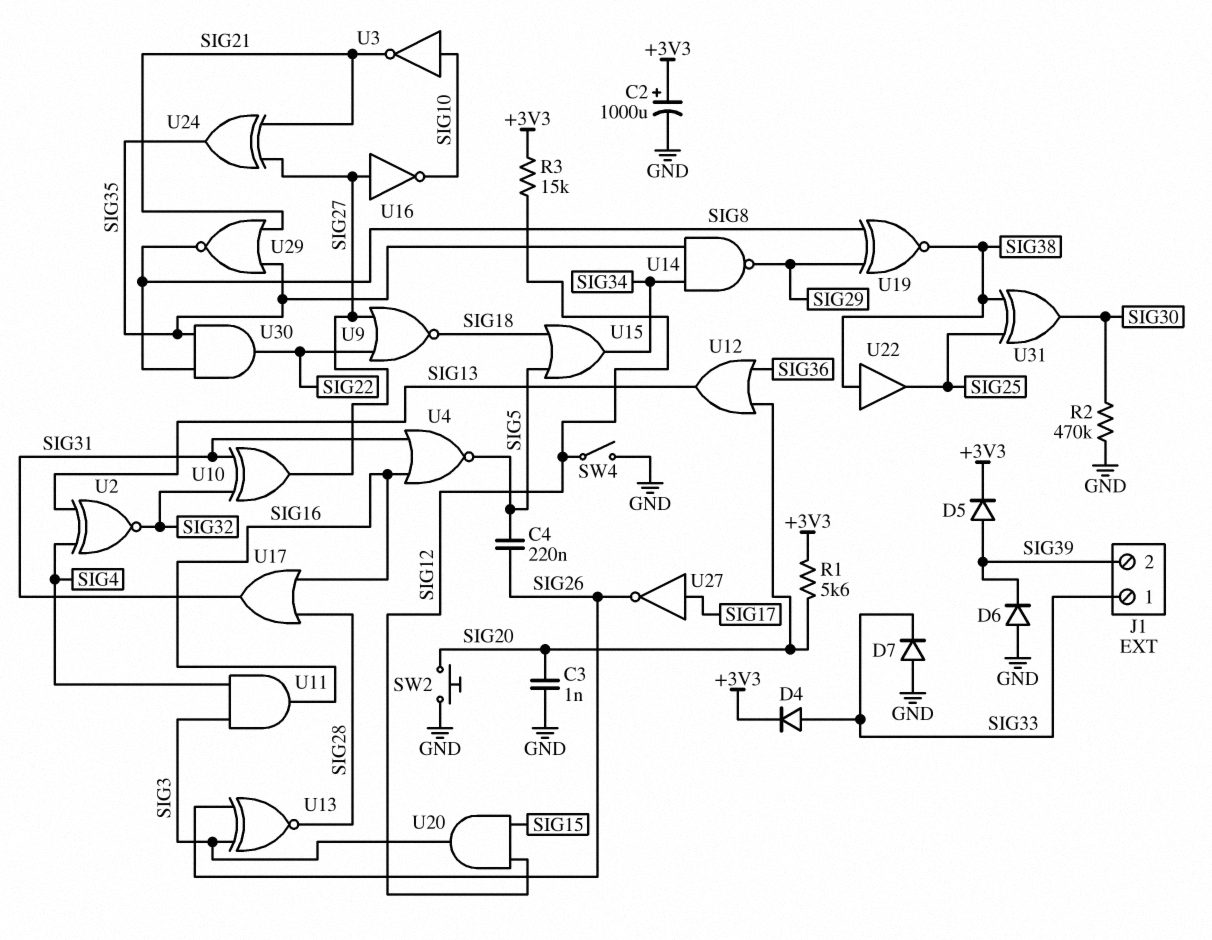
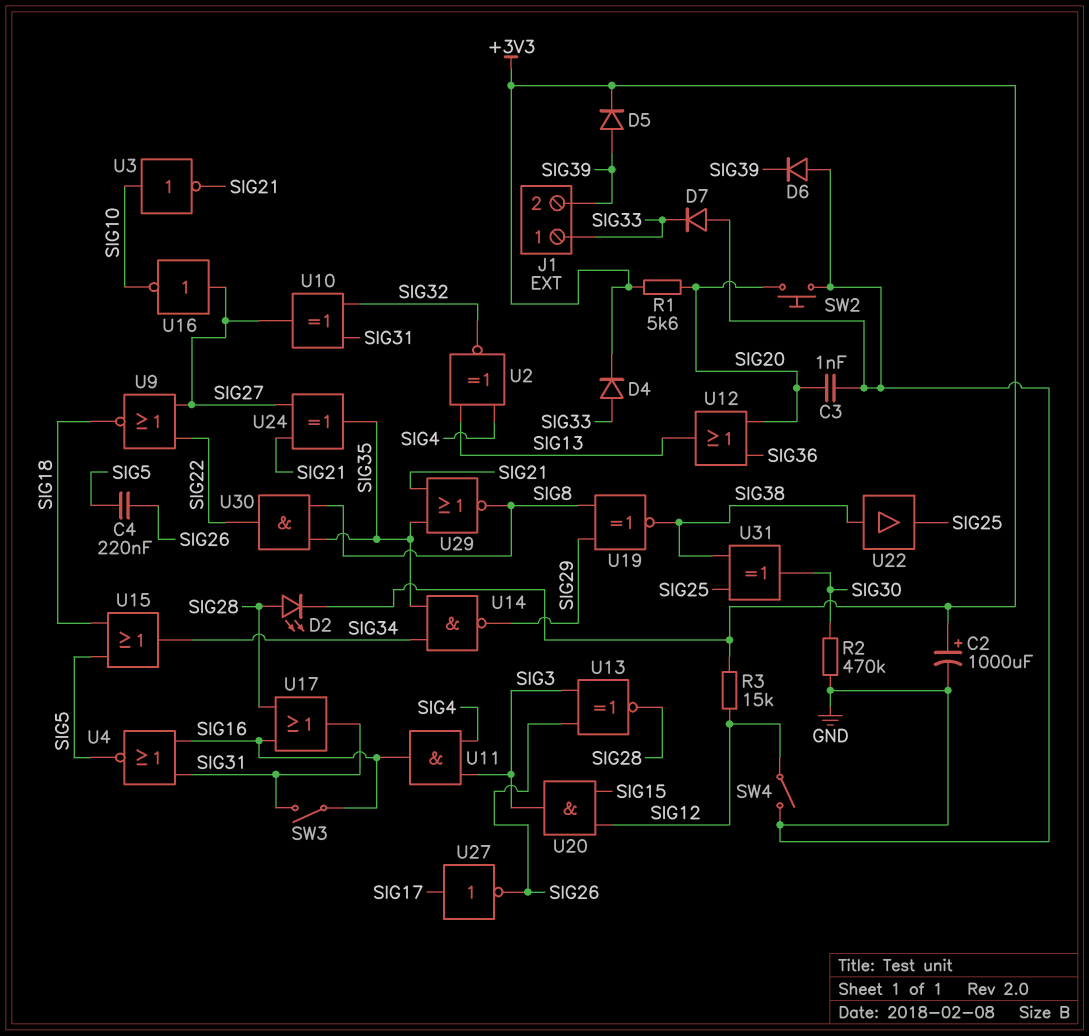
D2: none -> LED (A SIG28, K +3V3)
SW3: none -> switch (SIG16, SIG31)

